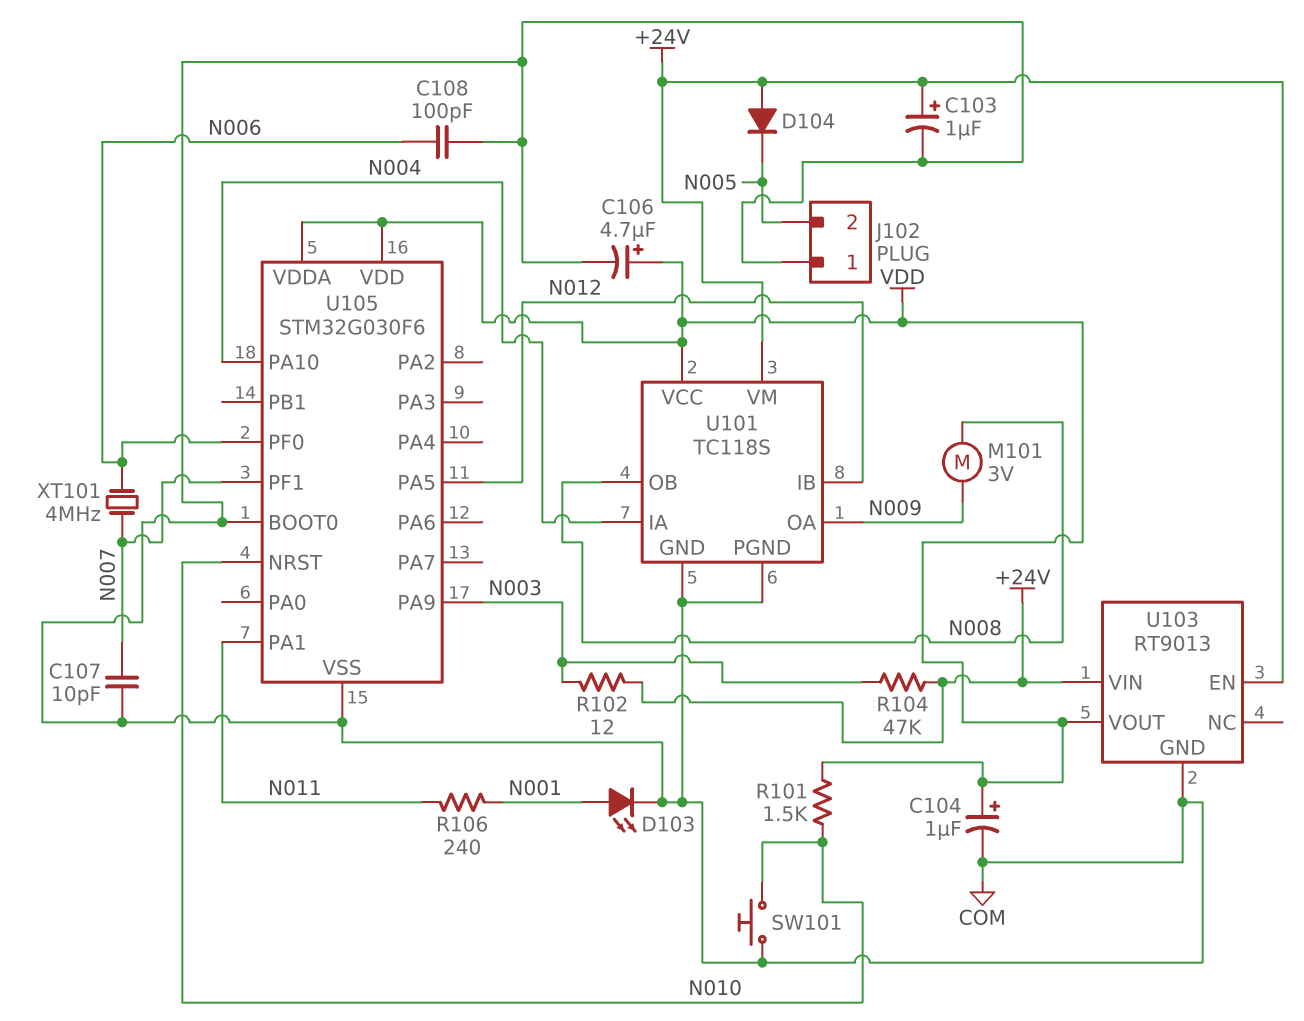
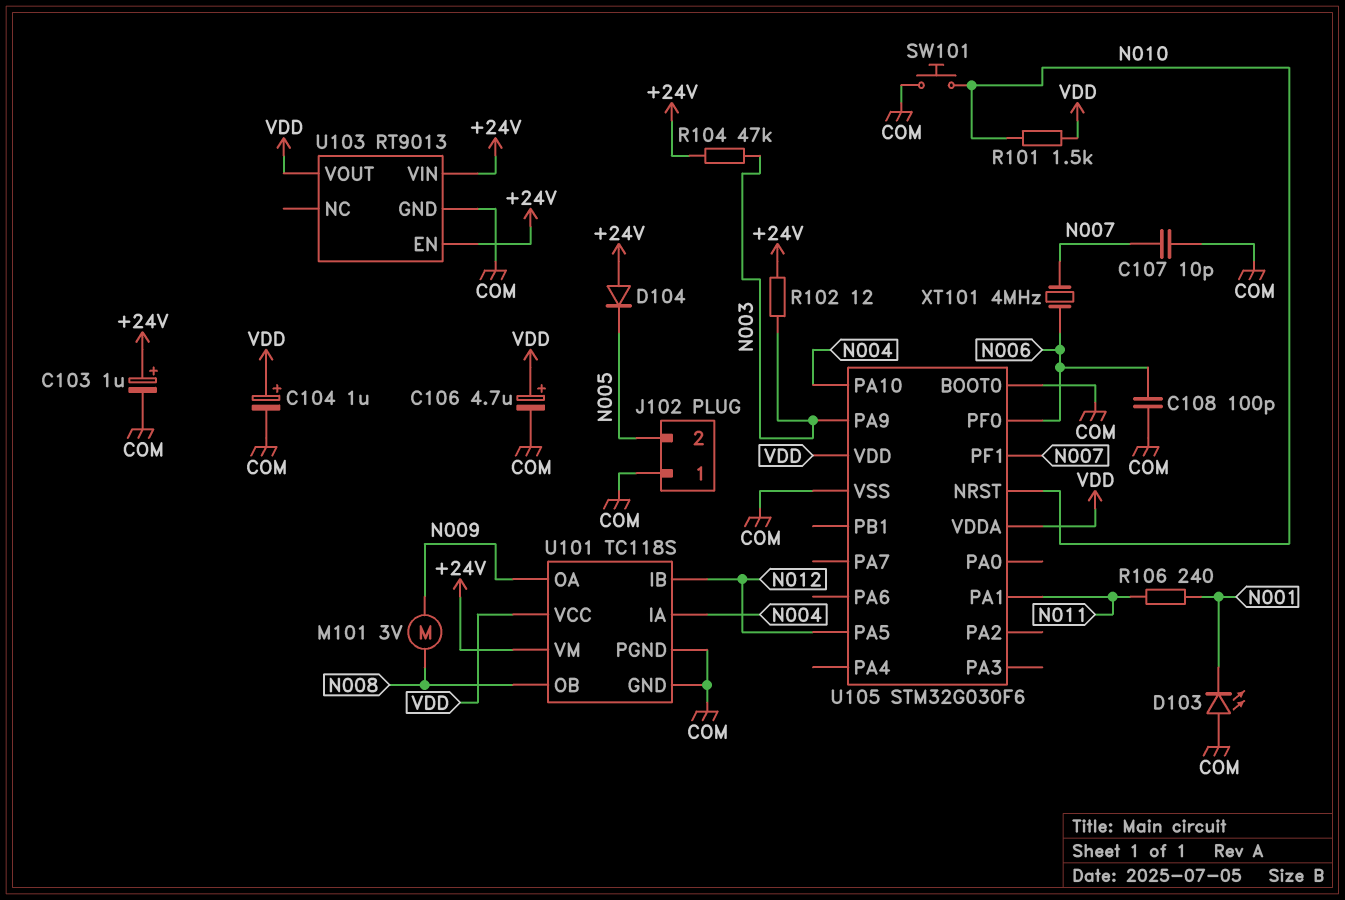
D103: LED (A N001, K COM) -> LED (A COM, K N001)

